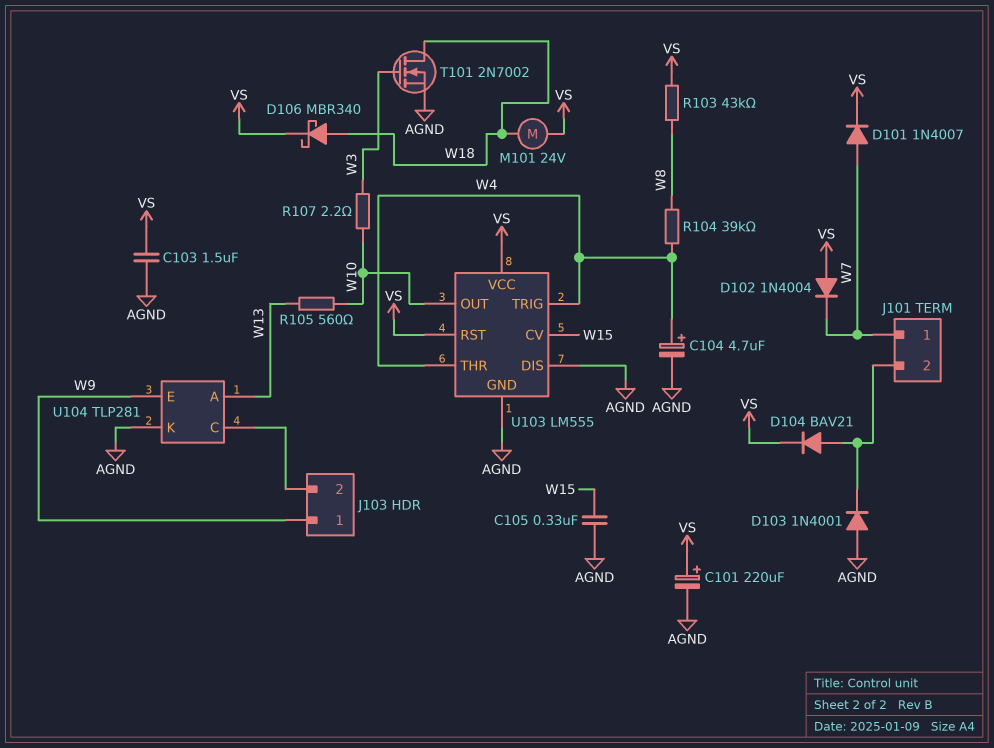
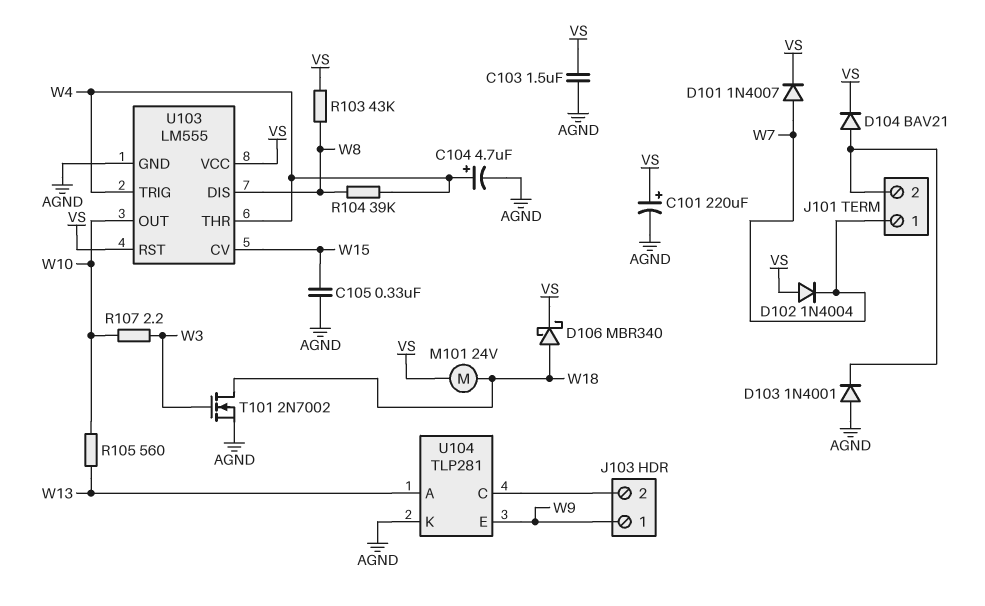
U103 pin DIS: AGND -> W8

